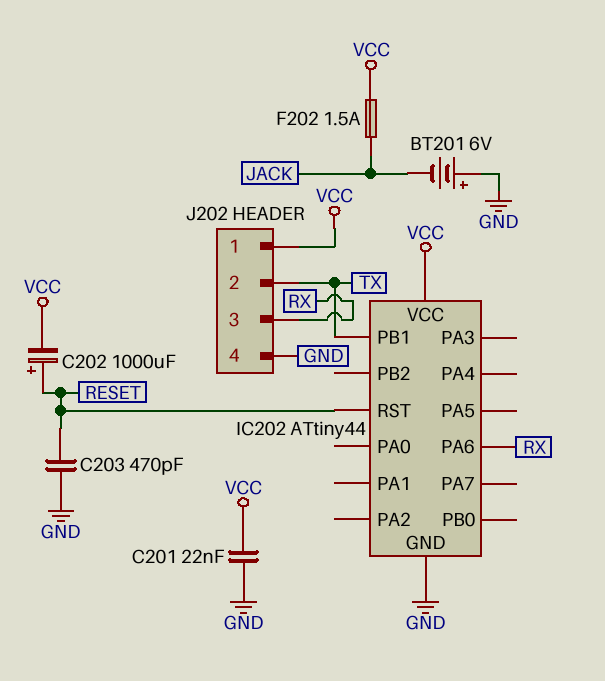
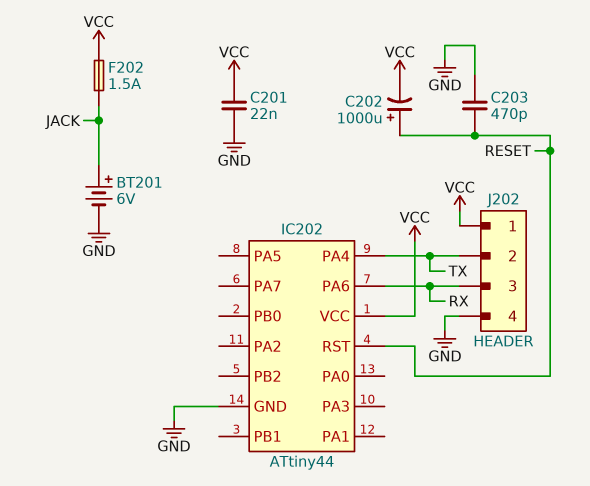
BT201: 6V (plus GND, minus JACK) -> 6V (plus JACK, minus GND)
IC202 pin PA4: none -> TX
IC202 pin PB1: TX -> none

